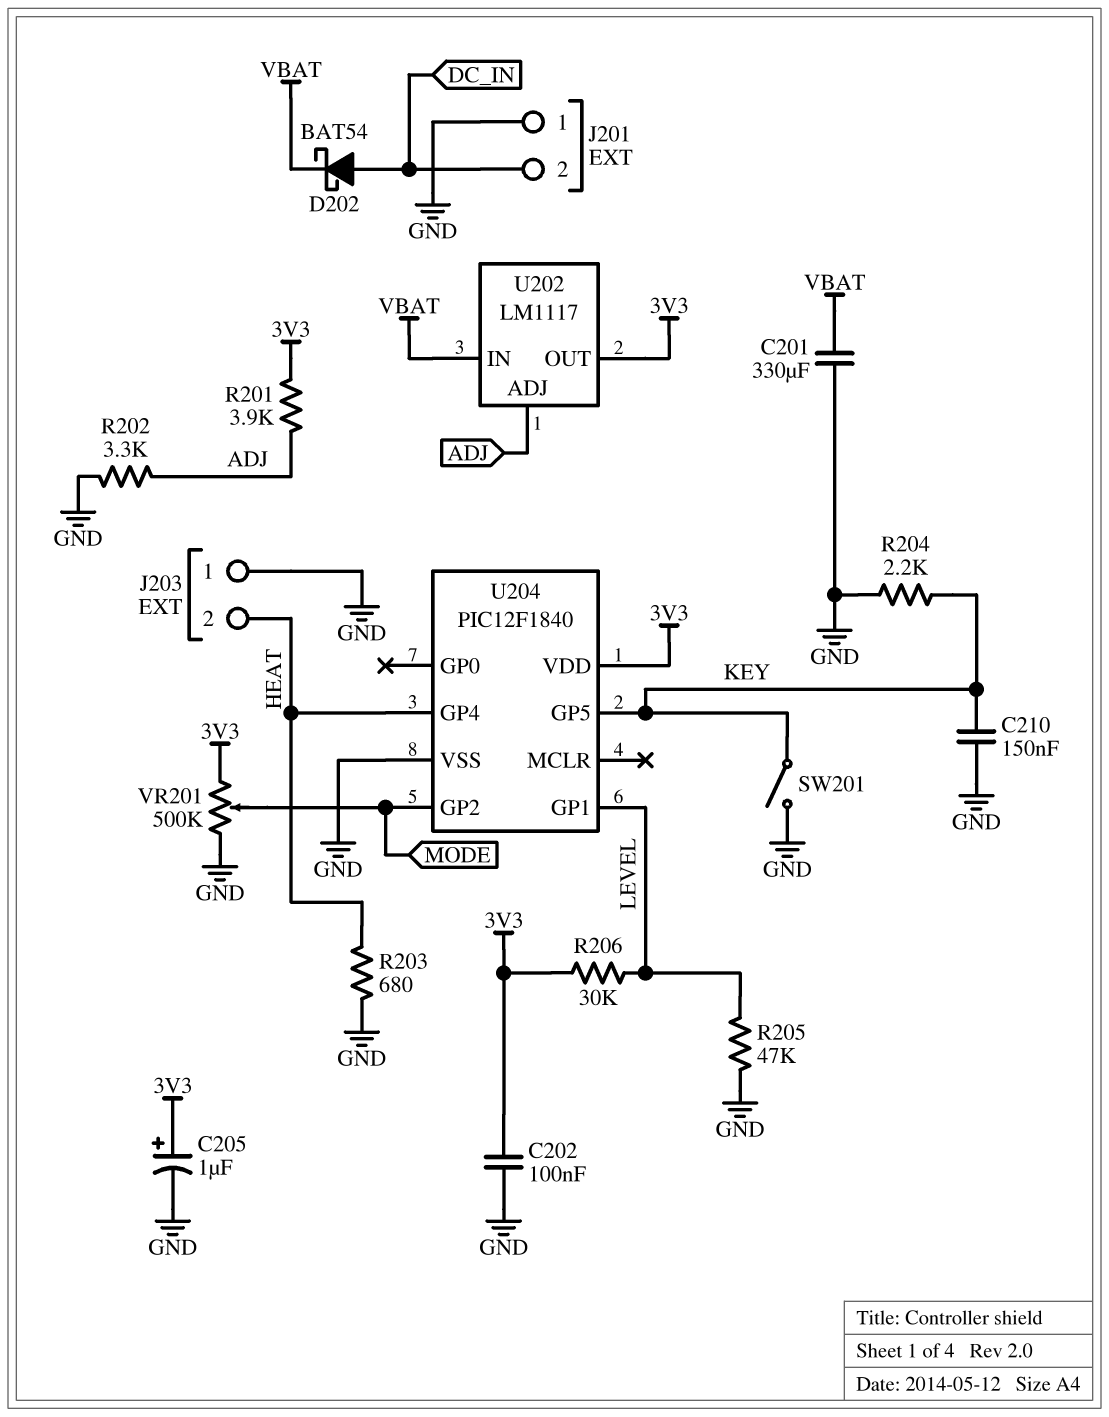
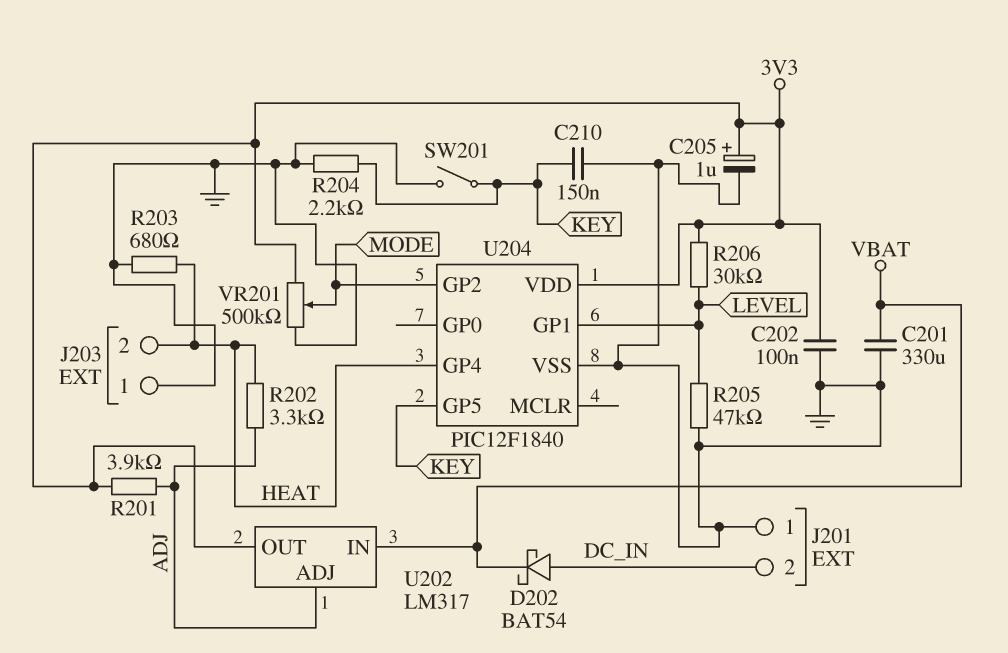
R202: 3.3k (ADJ, GND) -> 3.3k (ADJ, HEAT)
U202: LM1117 -> LM317

